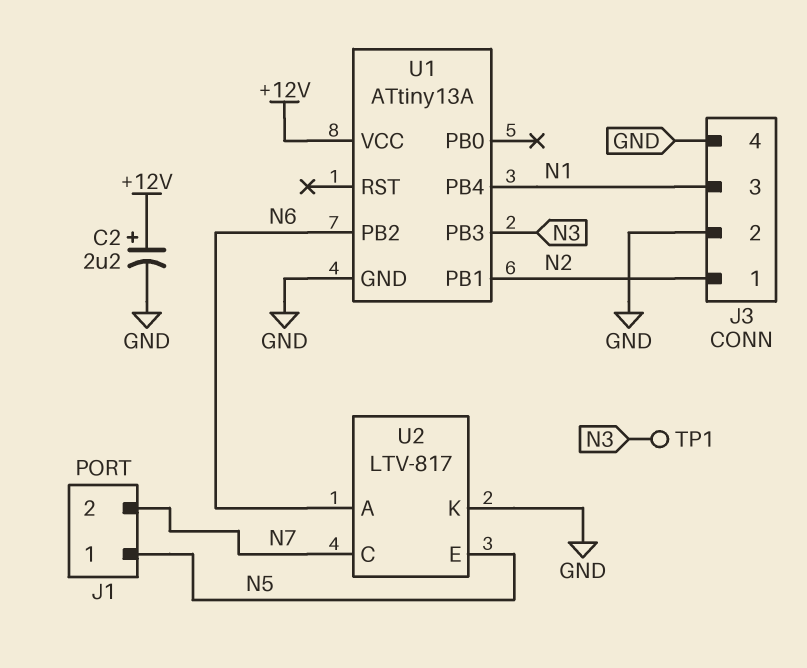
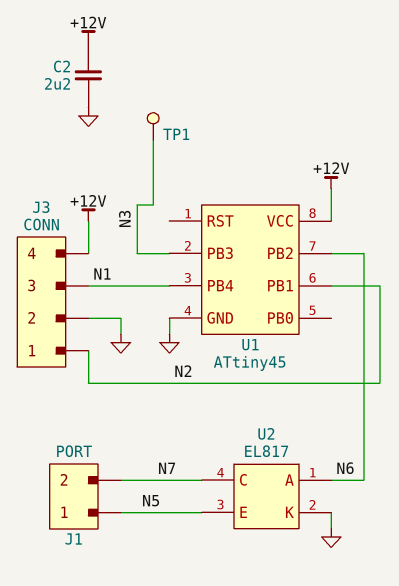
C2: 2.2uF (plus +12V, minus GND) -> 2.2uF (+12V, GND)
J3 pin 4: GND -> +12V
U1: ATtiny13A -> ATtiny45
U2: LTV-817 -> EL817

